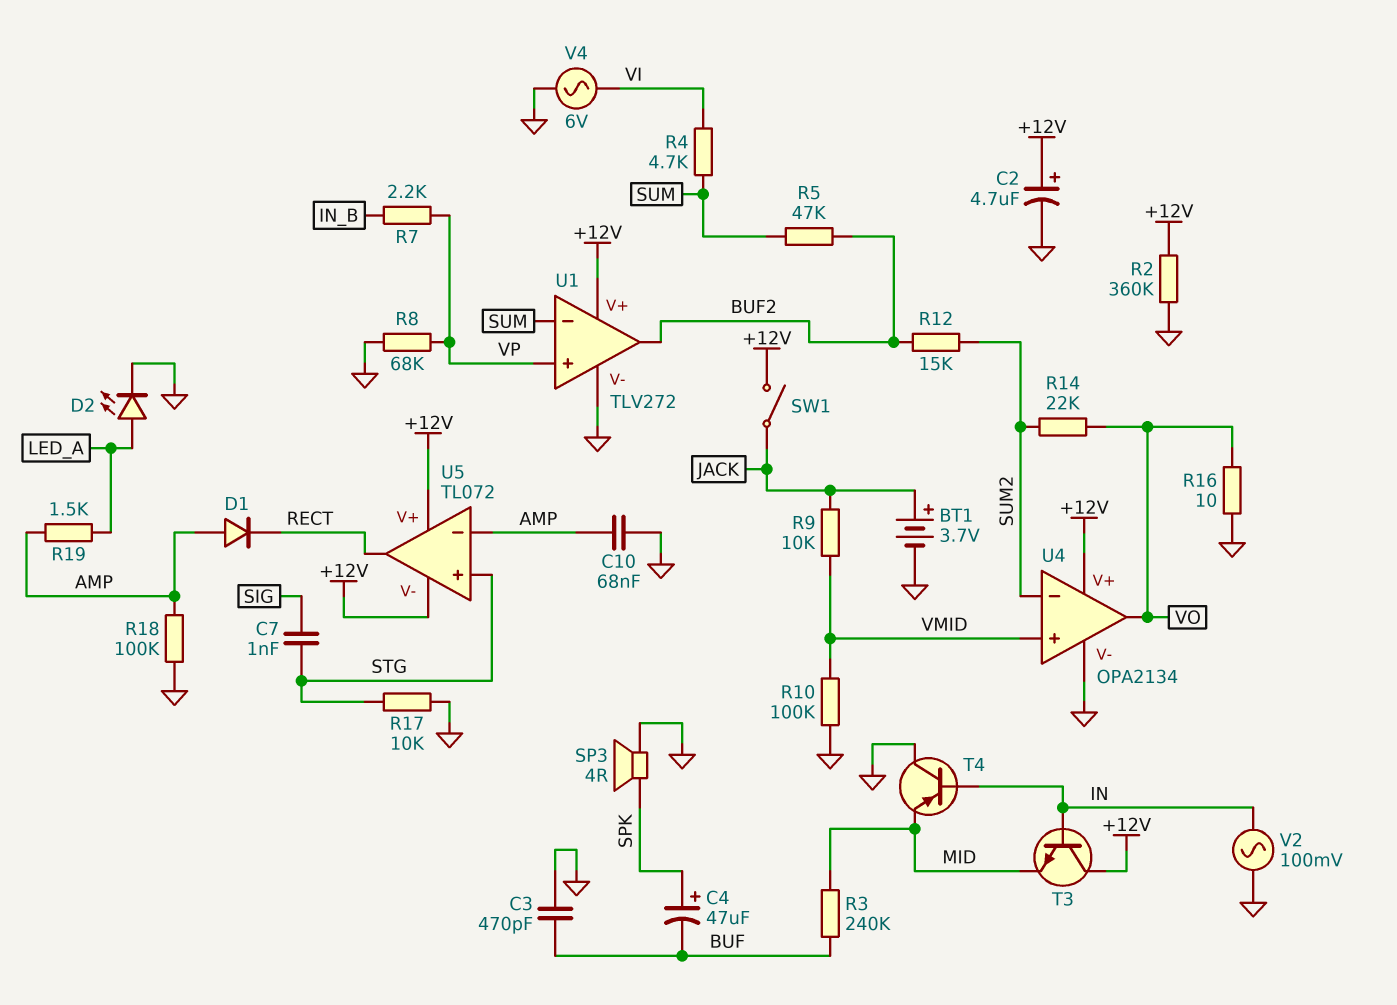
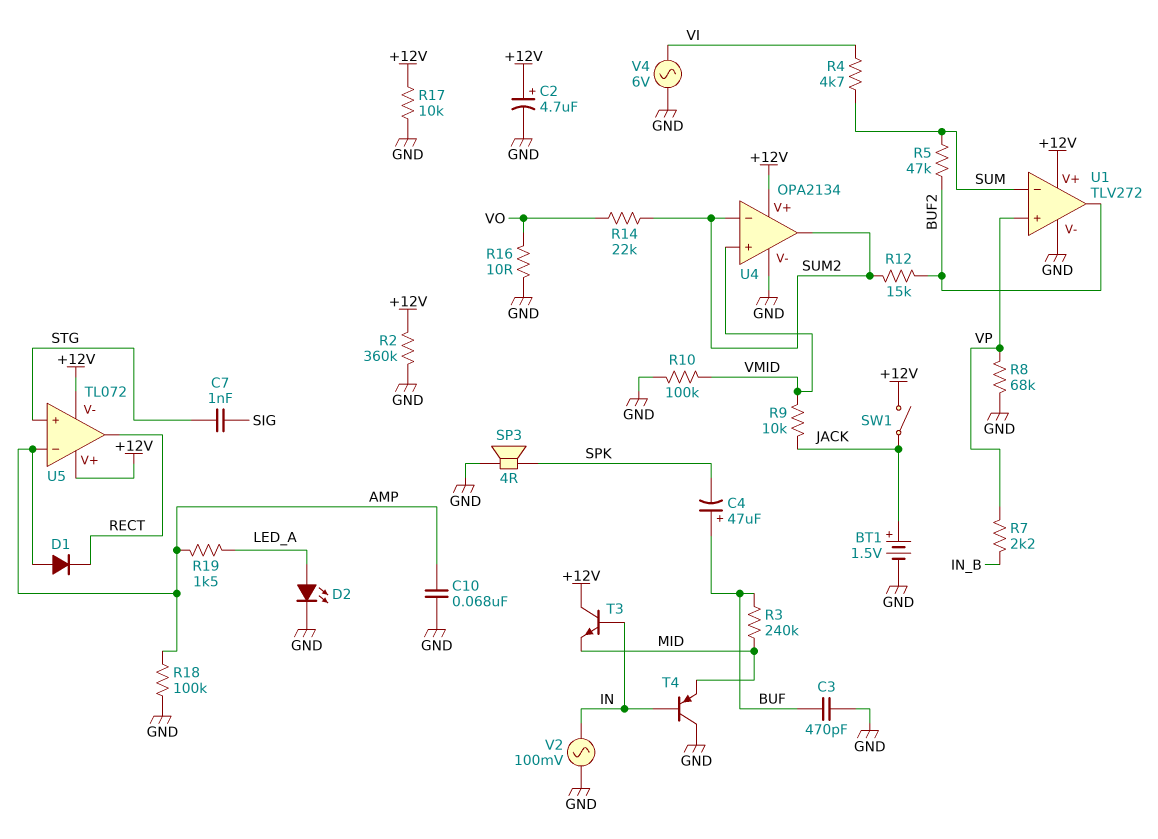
BT1: 3.7V (plus JACK, minus GND) -> 1.5V (plus JACK, minus GND)
C4: 47uF (plus SPK, minus BUF) -> 47uF (plus BUF, minus SPK)
R17: 10k (GND, STG) -> 10k (+12V, GND)
U4 pin out: VO -> SUM2

